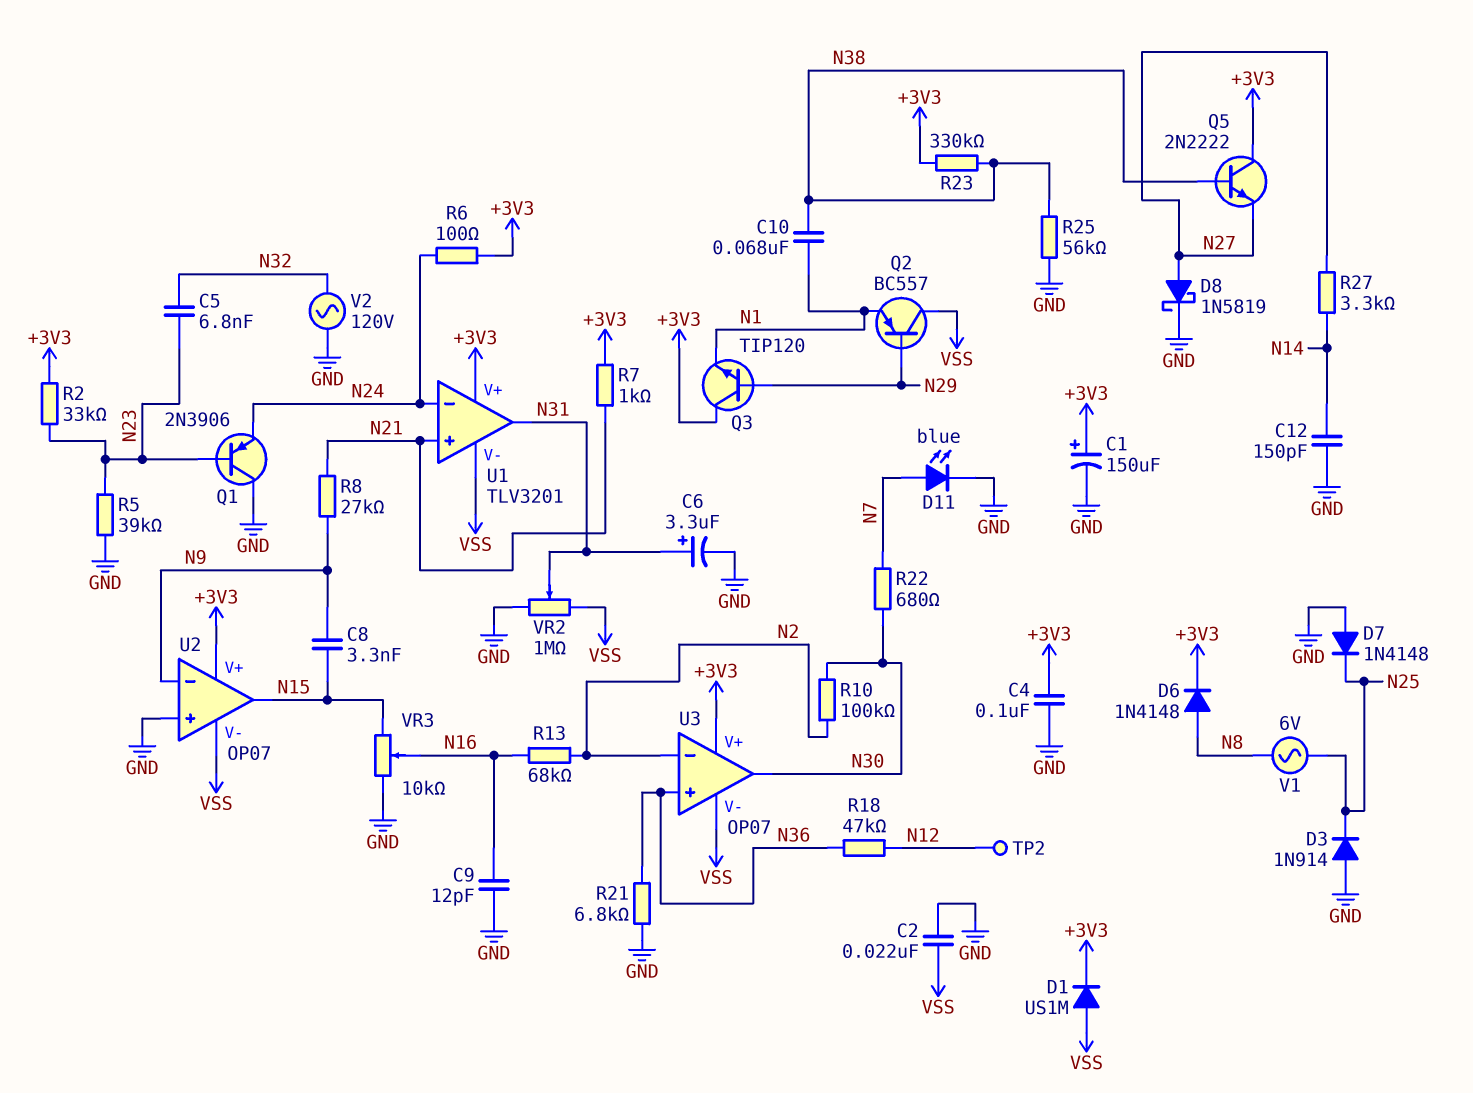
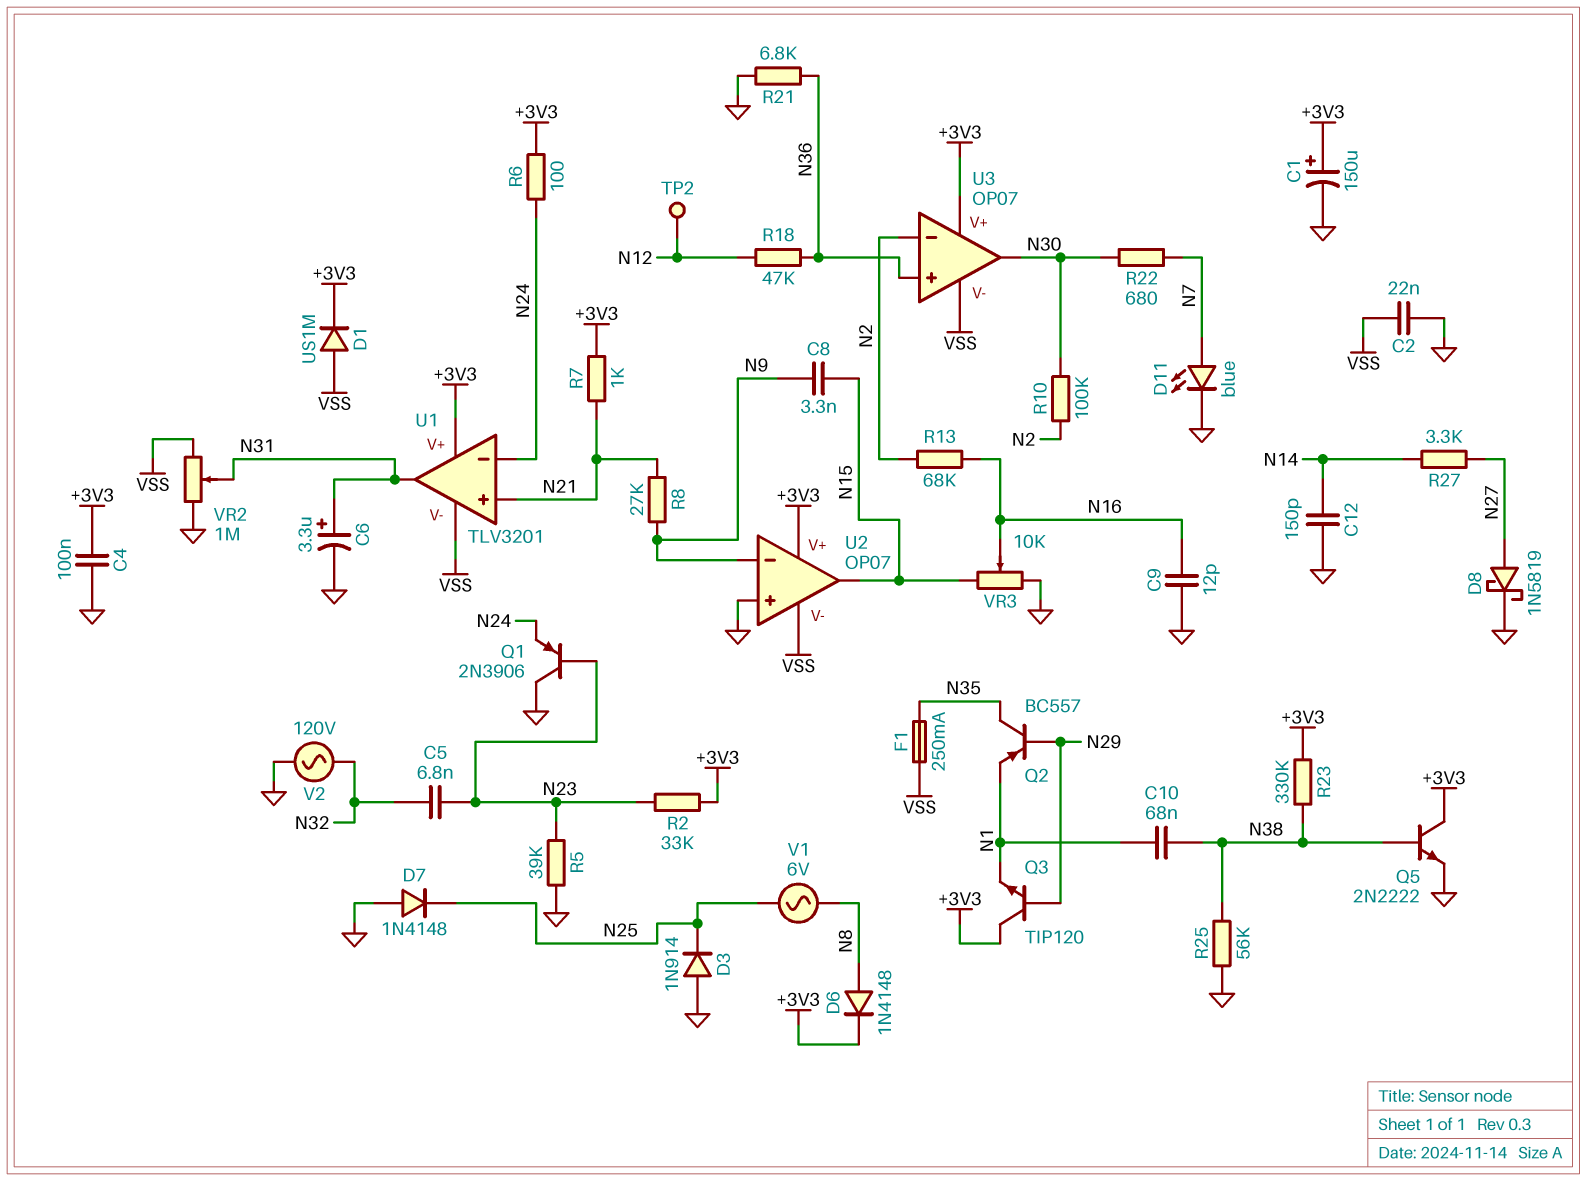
F1: none -> 250mA (N35, VSS)
Q2: PNP BC557 (B N29, C VSS, E N1) -> PNP BC557 (B N29, C N35, E N1)
Q5: NPN 2N2222 (B N38, C +3V3, E N27) -> NPN 2N2222 (B N38, C +3V3, E GND)

